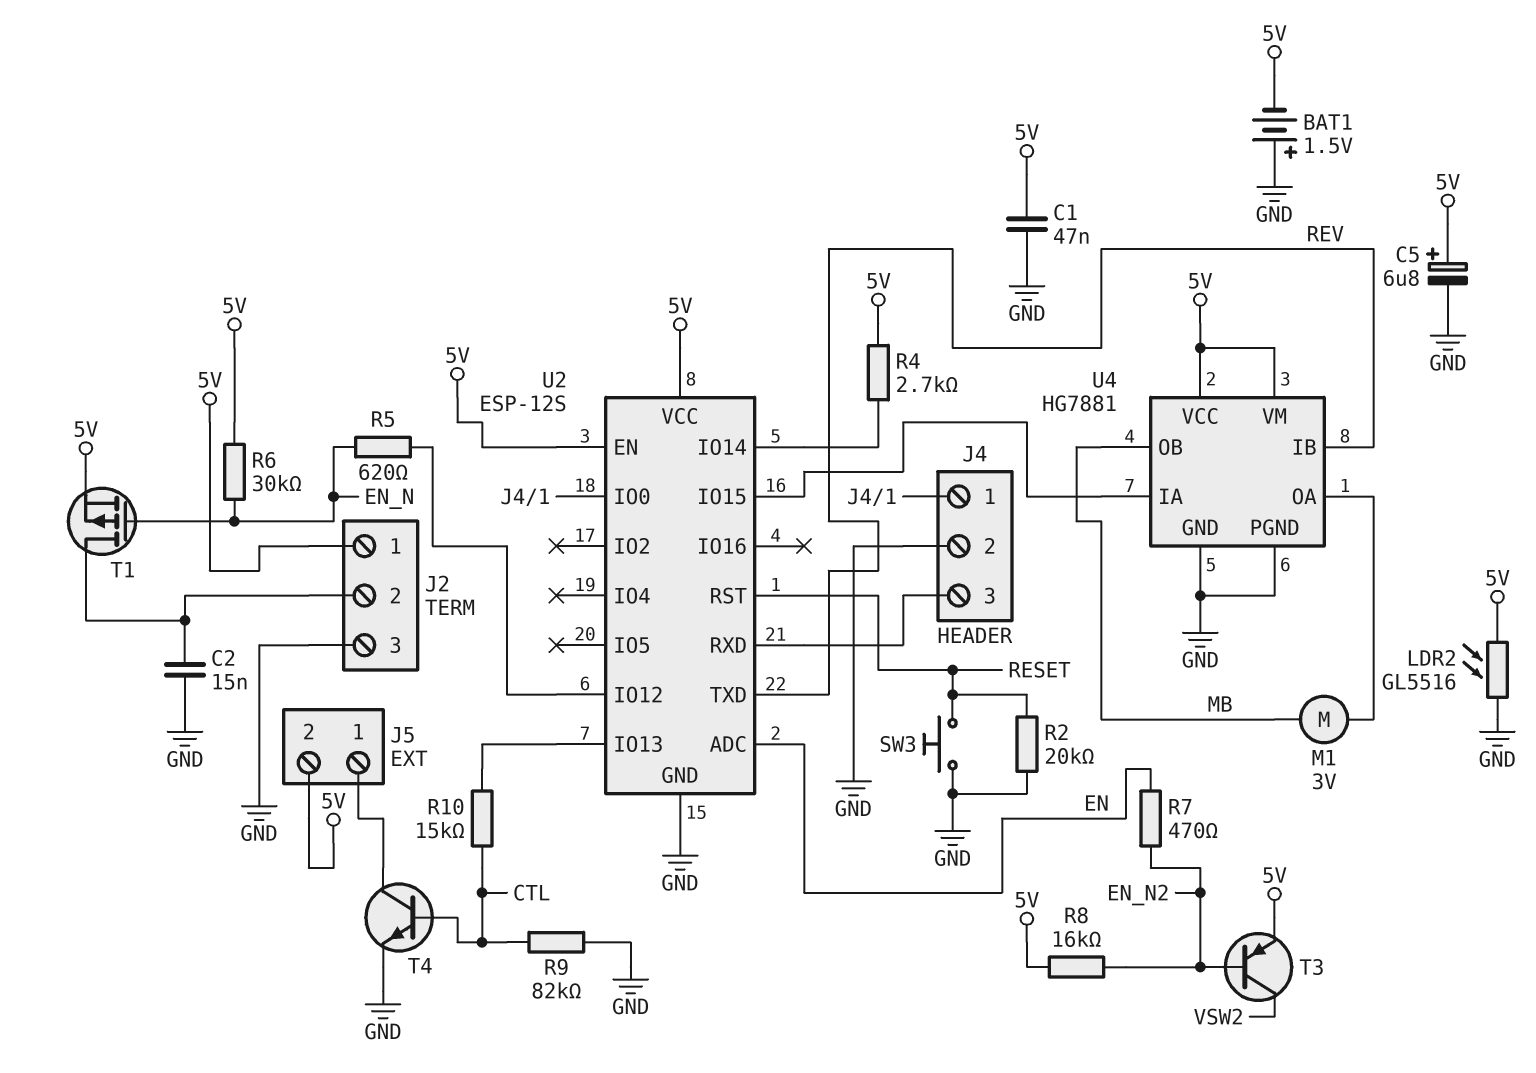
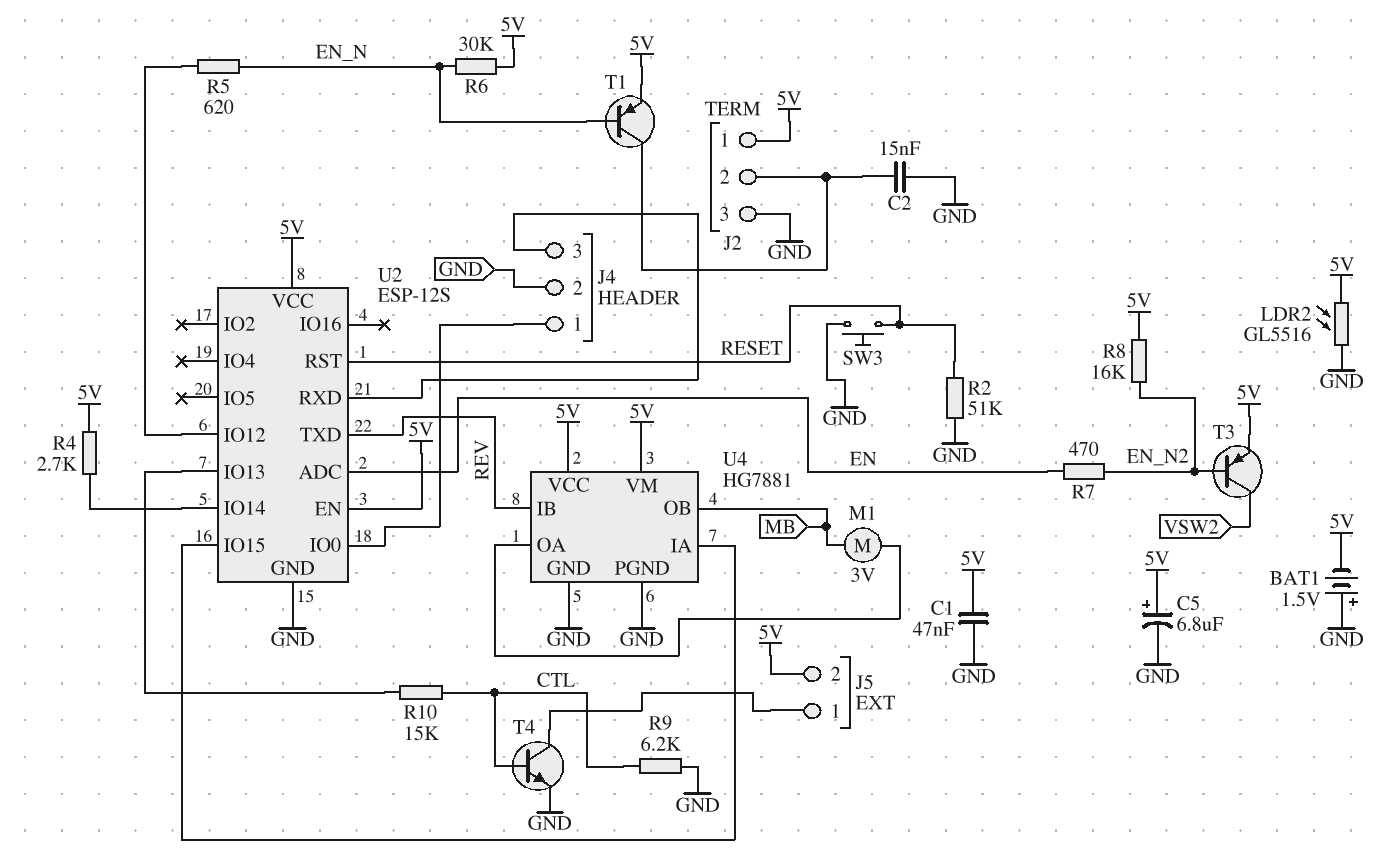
R2: 20k (GND, RESET) -> 51k (GND, RESET)
R9: 82k (CTL, GND) -> 6.2k (CTL, GND)
T1: PMOS (G EN_N, D J2/2, S 5V) -> PNP (B EN_N, C J2/2, E 5V)

